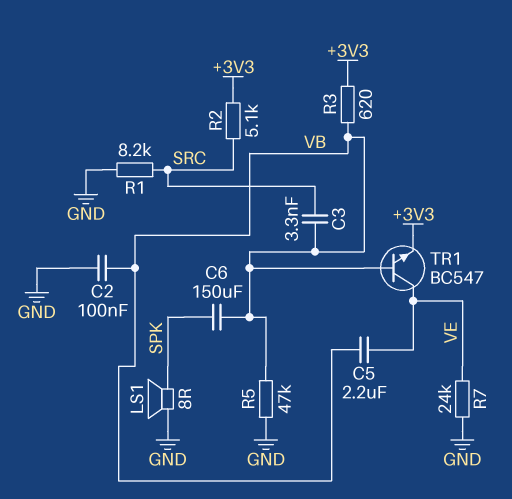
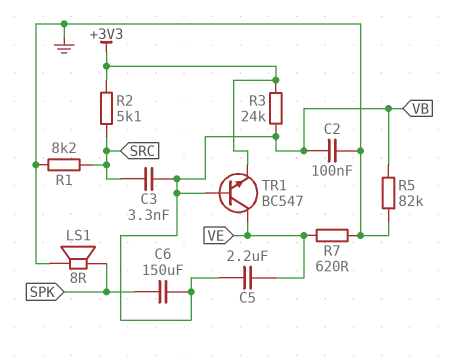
R3: 620 (+3V3, VB) -> 24k (+3V3, VB)
R5: 47k (GND, VB) -> 82k (GND, VB)
R7: 24k (GND, VE) -> 620 (GND, VE)

